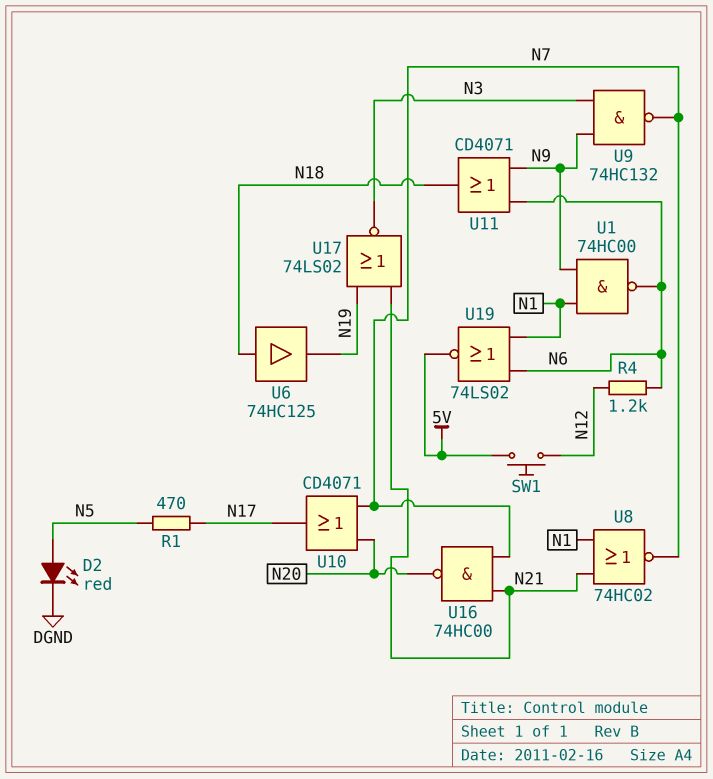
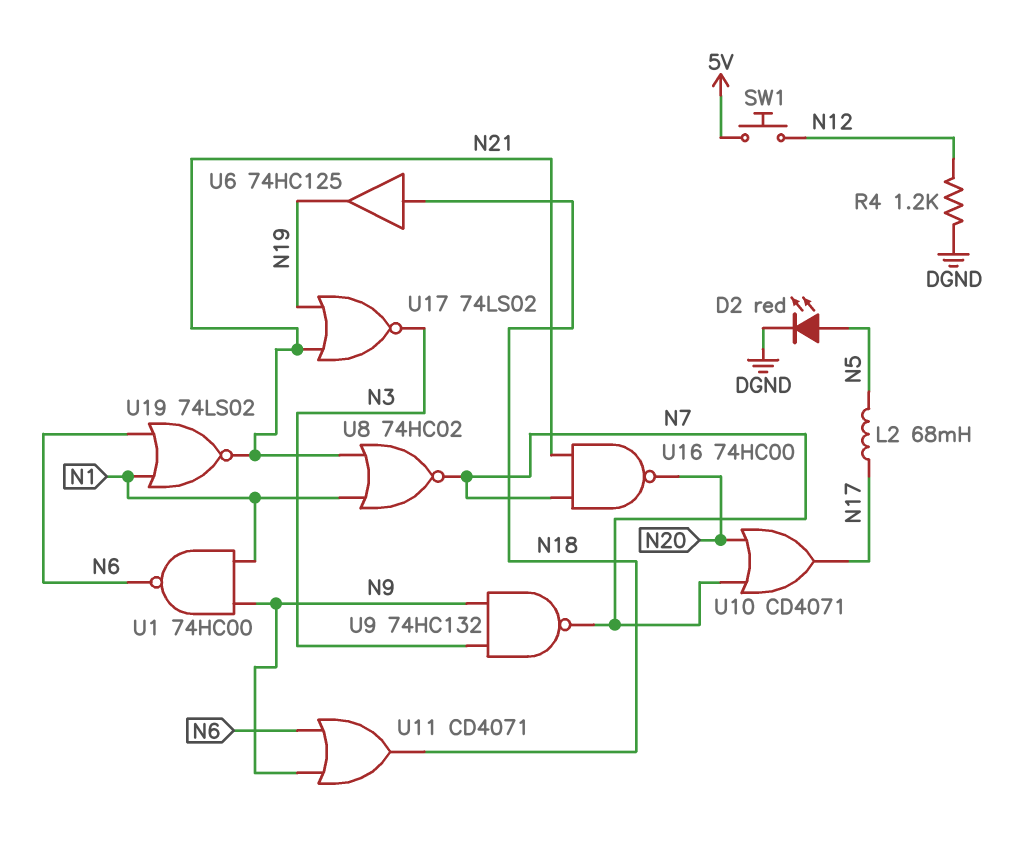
L2: none -> 68mH (N5, N17)
R1: 470 (N5, N17) -> none
R4: 1.2k (N6, N12) -> 1.2k (DGND, N12)
U19: NOR 74LS02 (in N1, in N6, out 5V) -> NOR 74LS02 (in N1, in N6, out N21)

